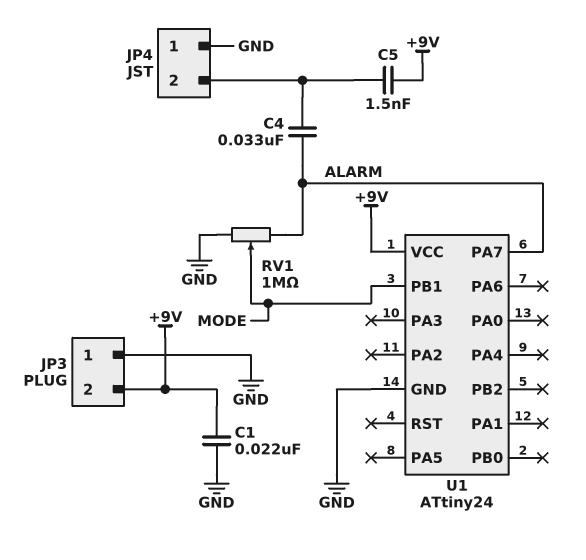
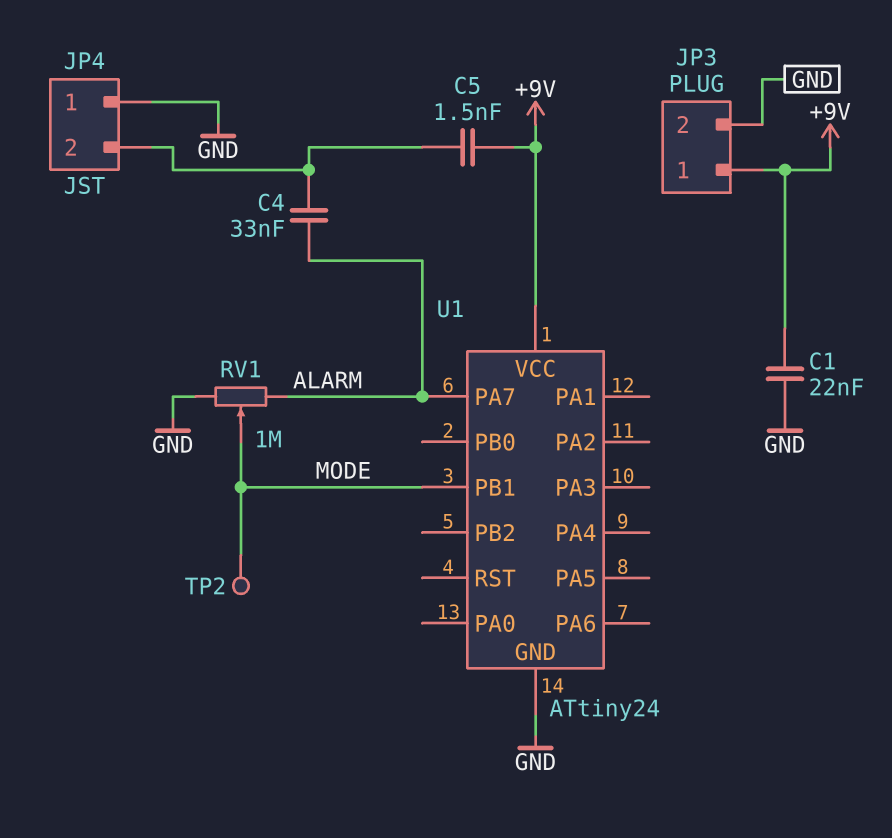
JP3 pin 1: GND -> +9V
JP3 pin 2: +9V -> GND
TP2: none -> test point (MODE)

